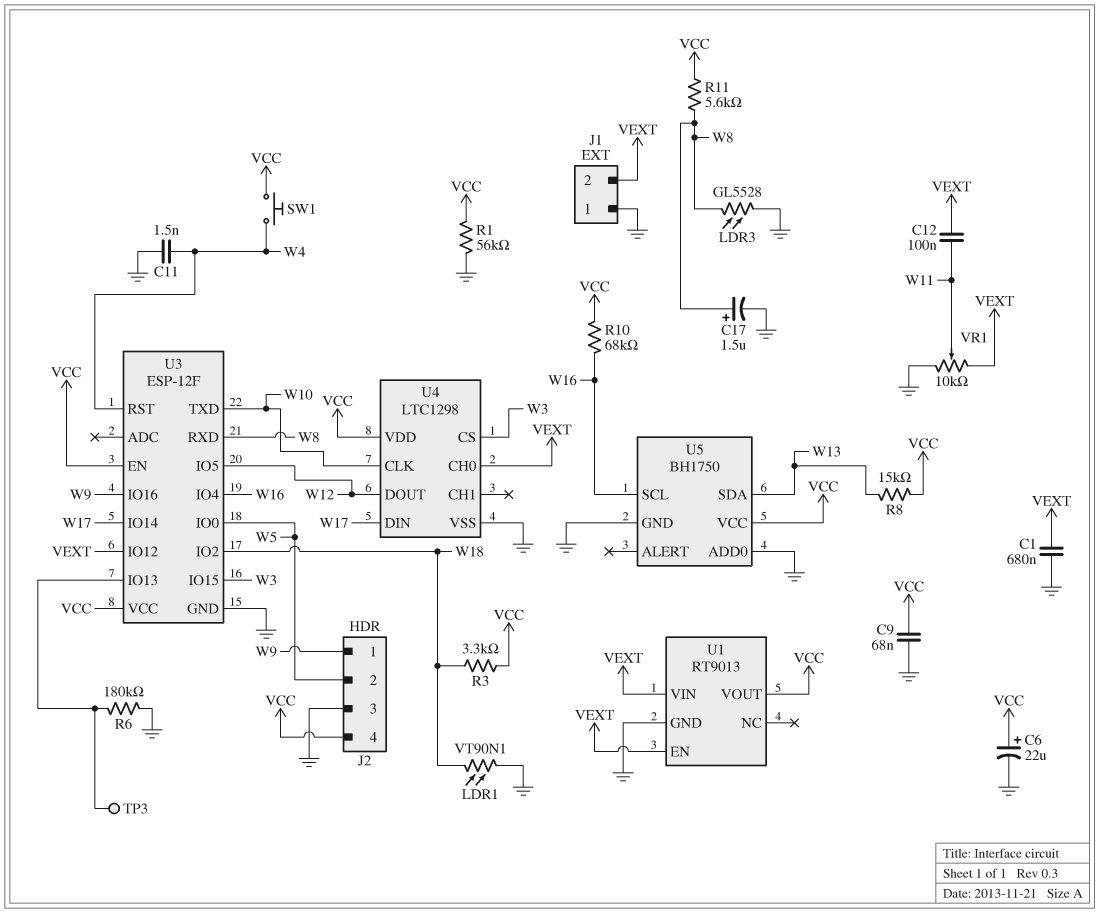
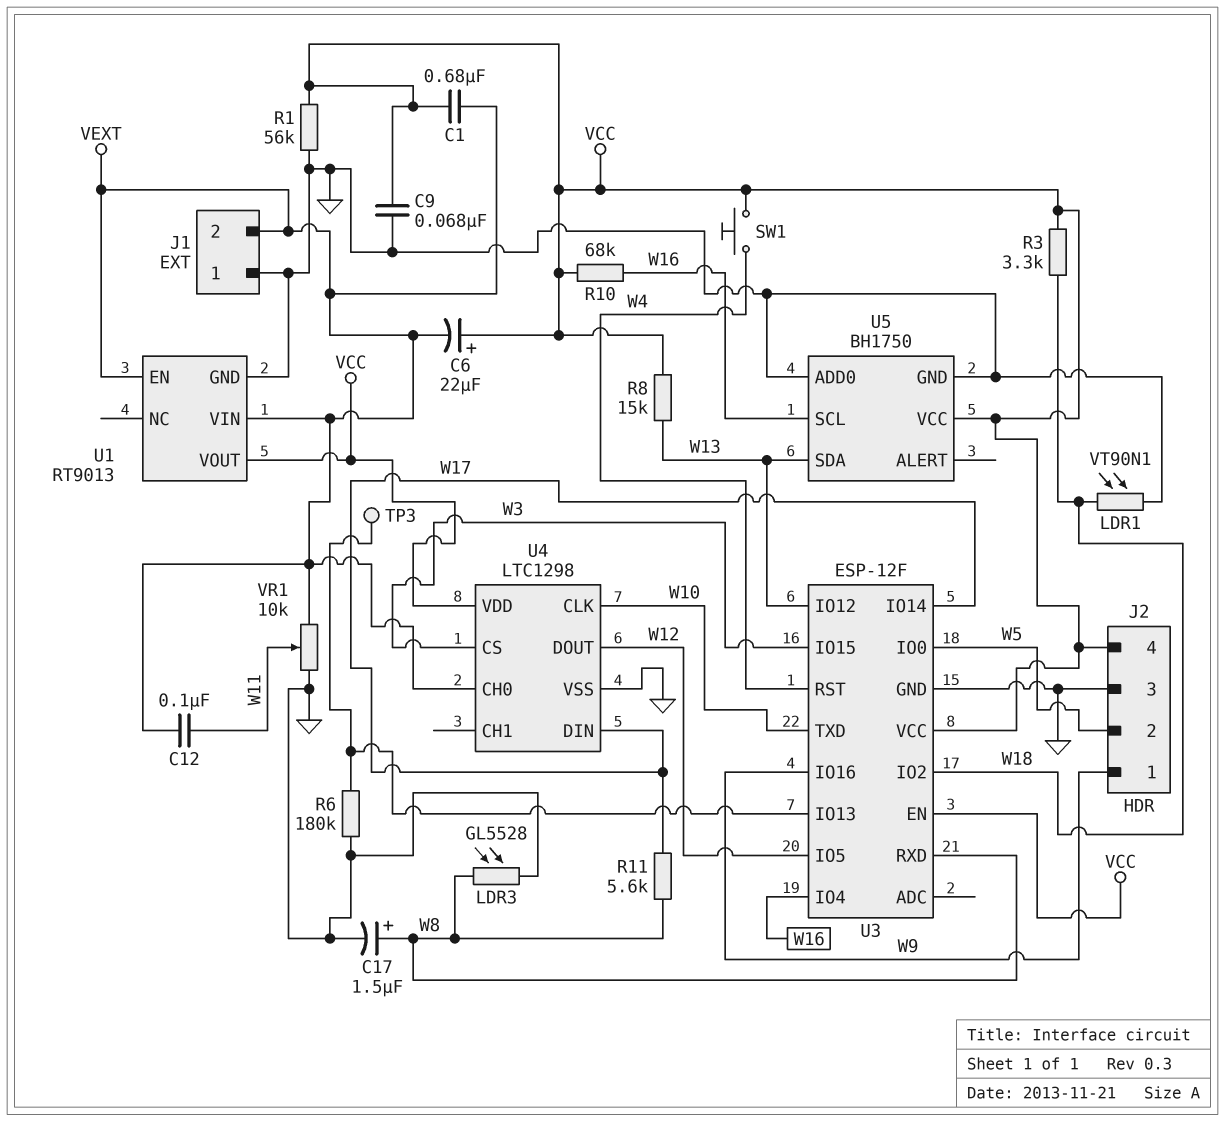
C1: 680nF (GND, VEXT) -> 680nF (VCC, VEXT)
C6: 22uF (plus VCC, minus GND) -> 22uF (plus VCC, minus VEXT)
C11: 1.5nF (GND, W4) -> none
R11: 5.6k (VCC, W8) -> 5.6k (W8, W17)
U3 pin IO12: VEXT -> W13

